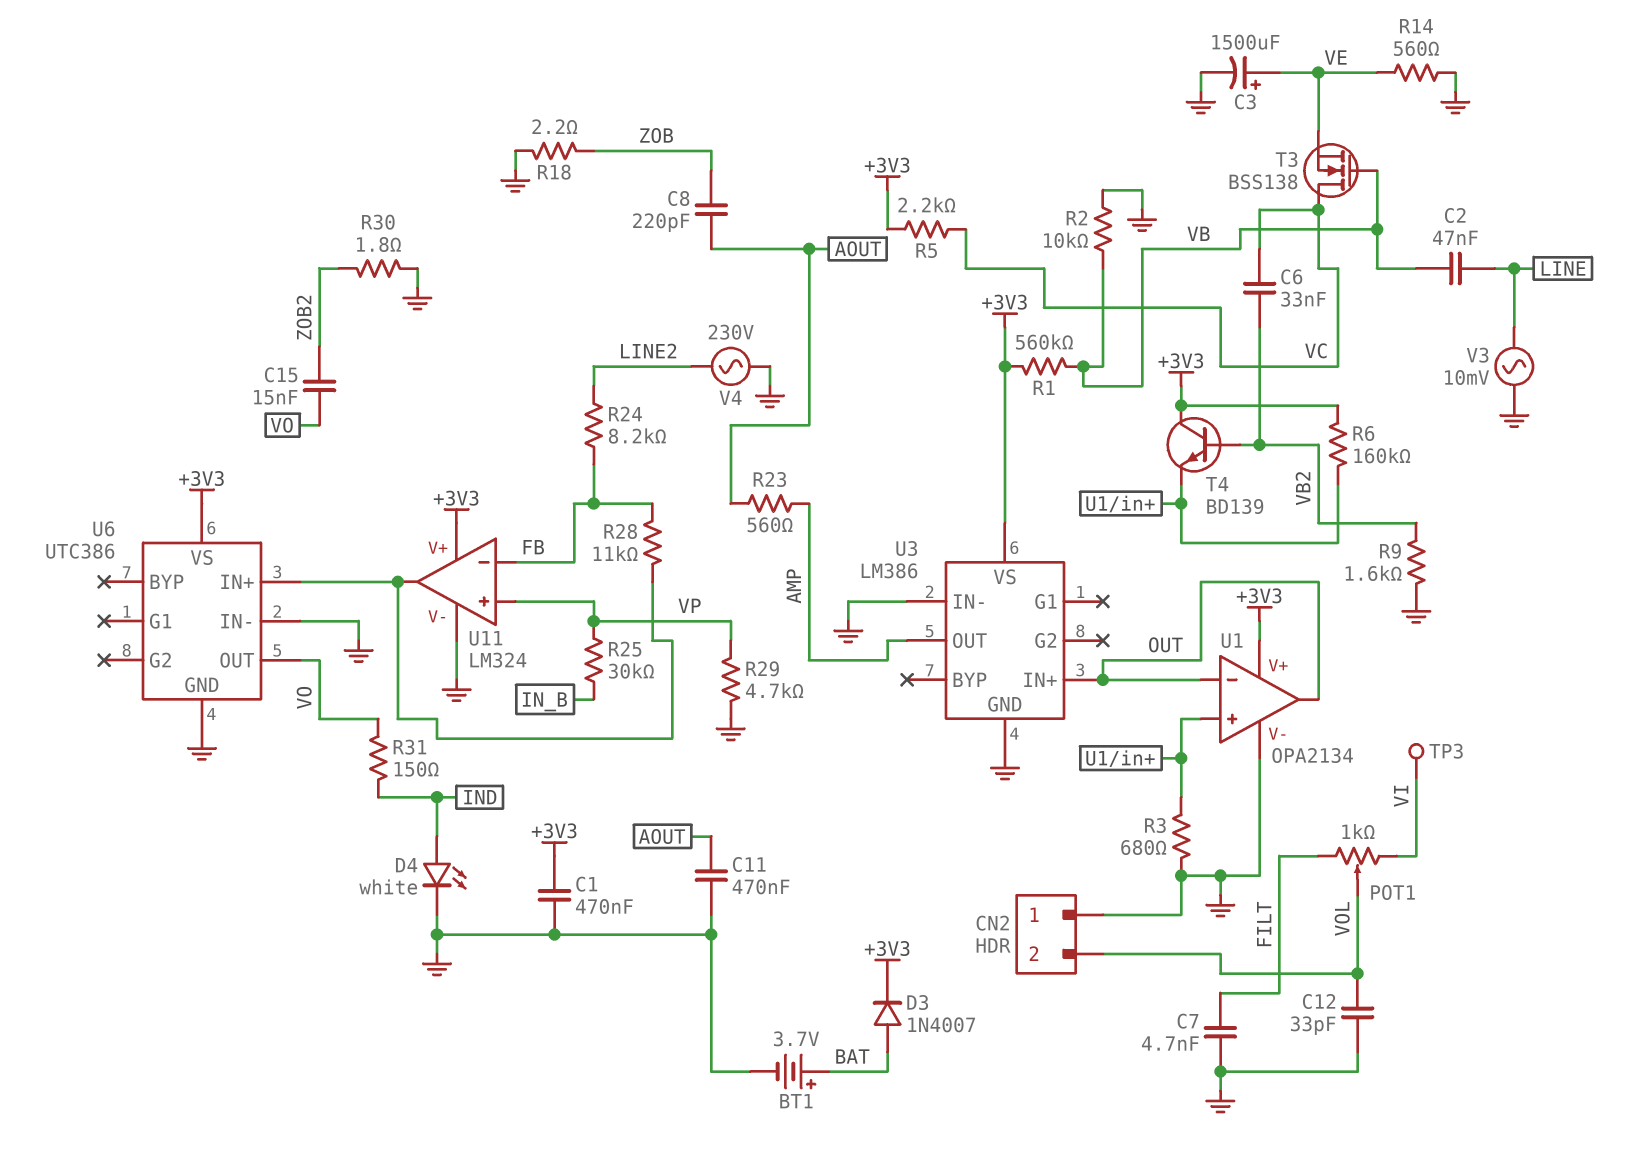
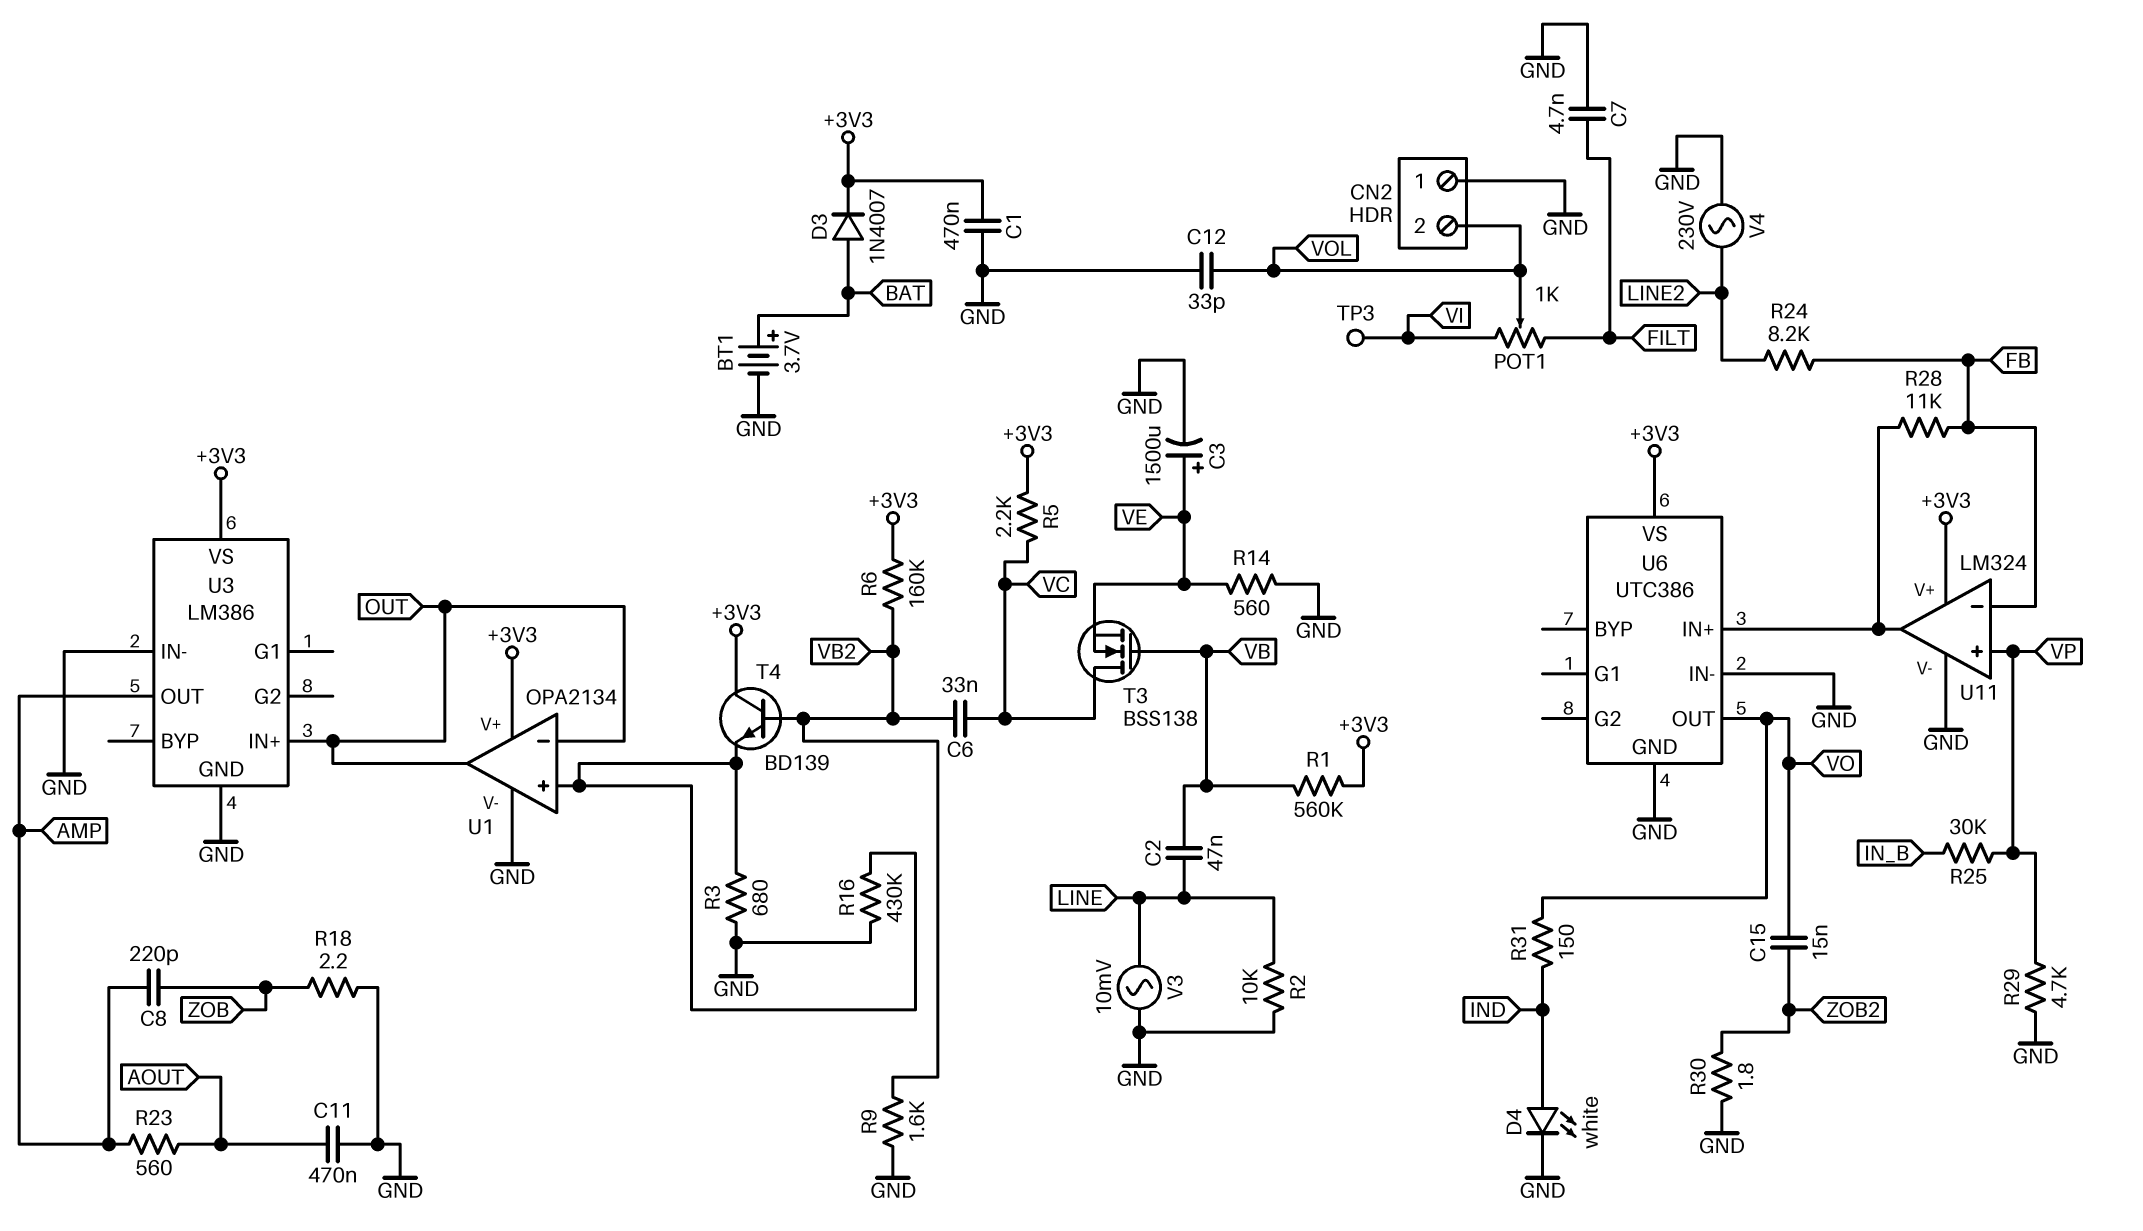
C8: 220pF (AOUT, ZOB) -> 220pF (AMP, ZOB)
R2: 10k (GND, VB) -> 10k (GND, LINE)
R6: 160k (+3V3, U1/in+) -> 160k (+3V3, VB2)
R16: none -> 430k (GND, U1/in+)

